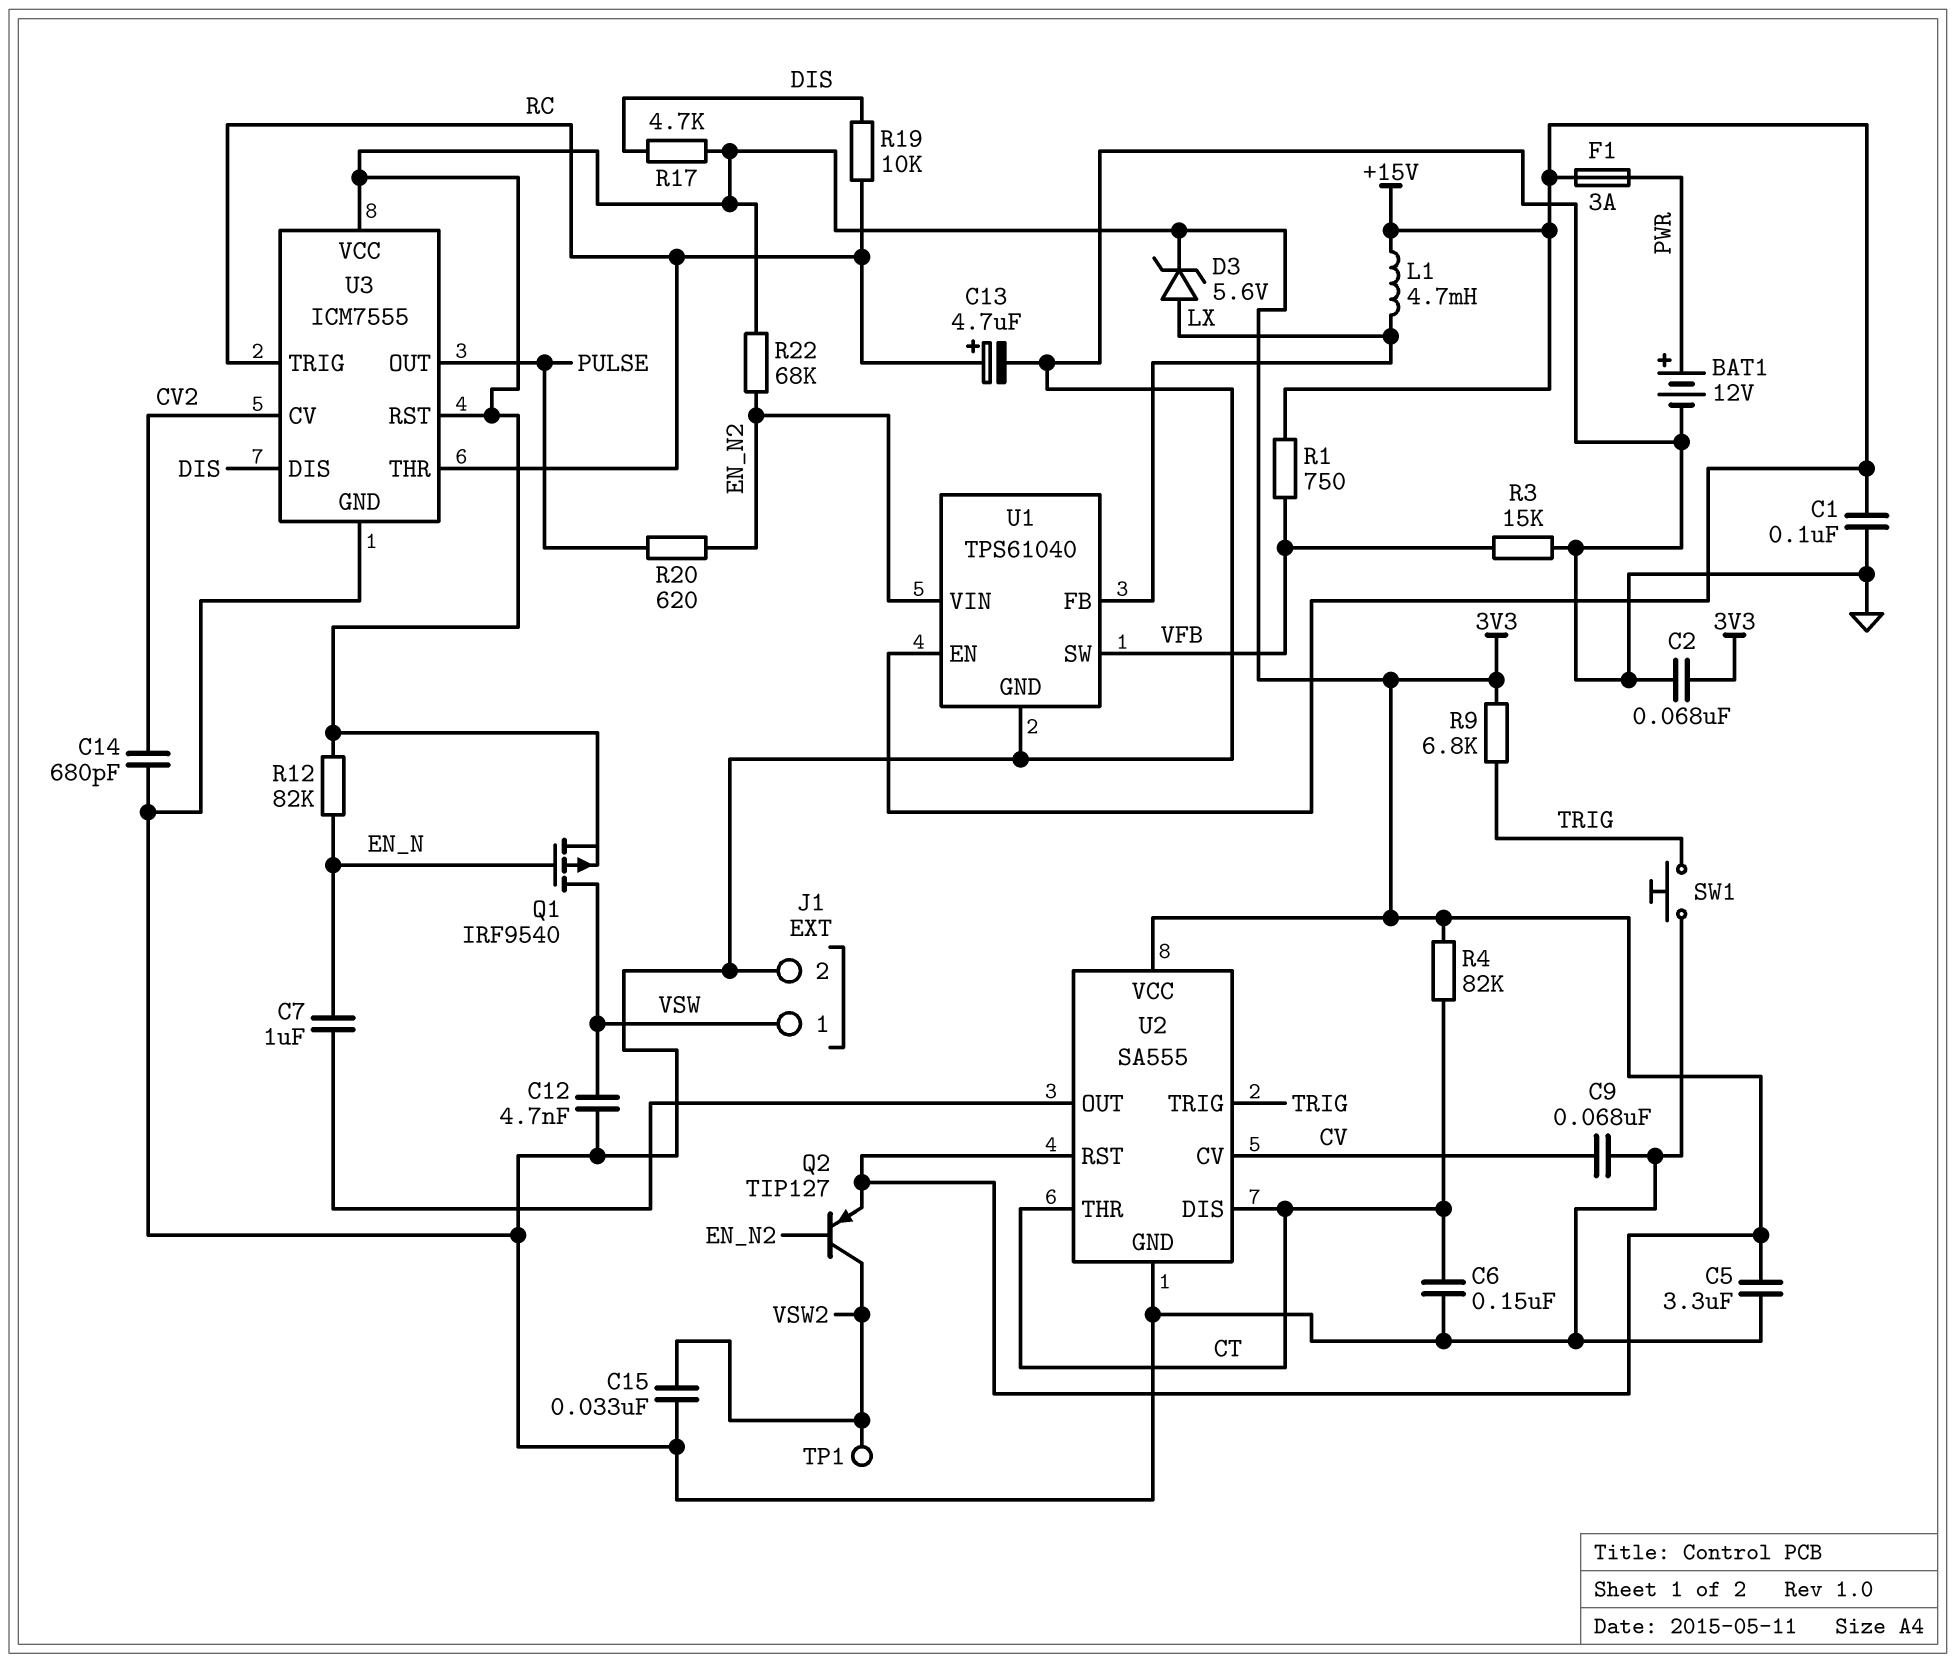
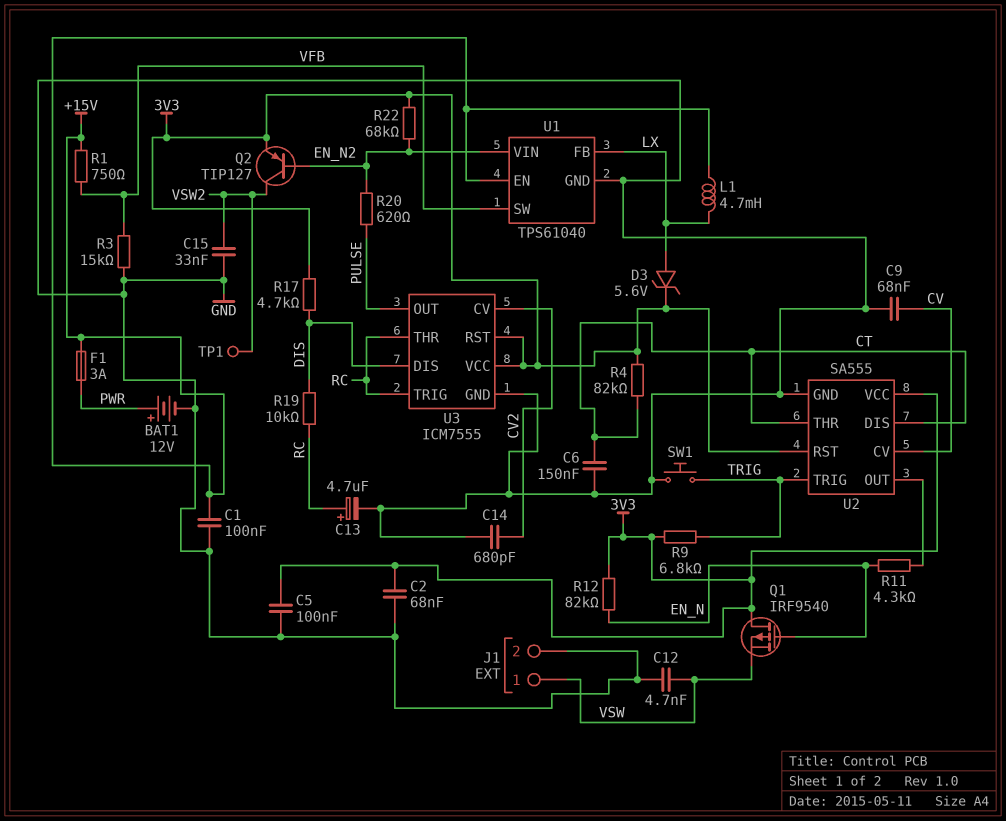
C5: 3.3uF (3V3, GND) -> 100nF (3V3, GND)
C7: 1uF (EN_N, U2/OUT) -> none
Q1: PMOS IRF9540 (G EN_N, D VSW, S 3V3) -> PMOS IRF9540 (G EN_N, D 3V3, S VSW)
R11: none -> 4.3k (EN_N, U2/OUT)

